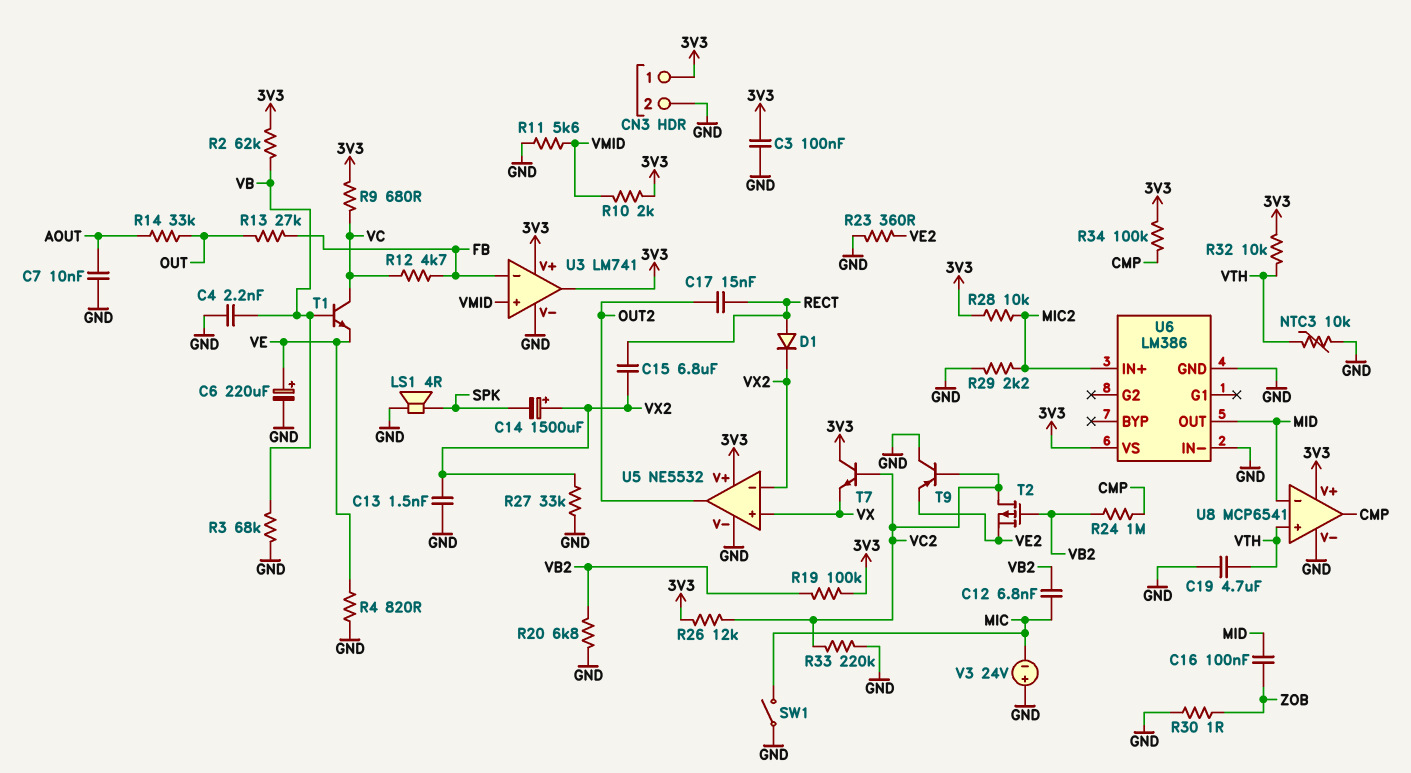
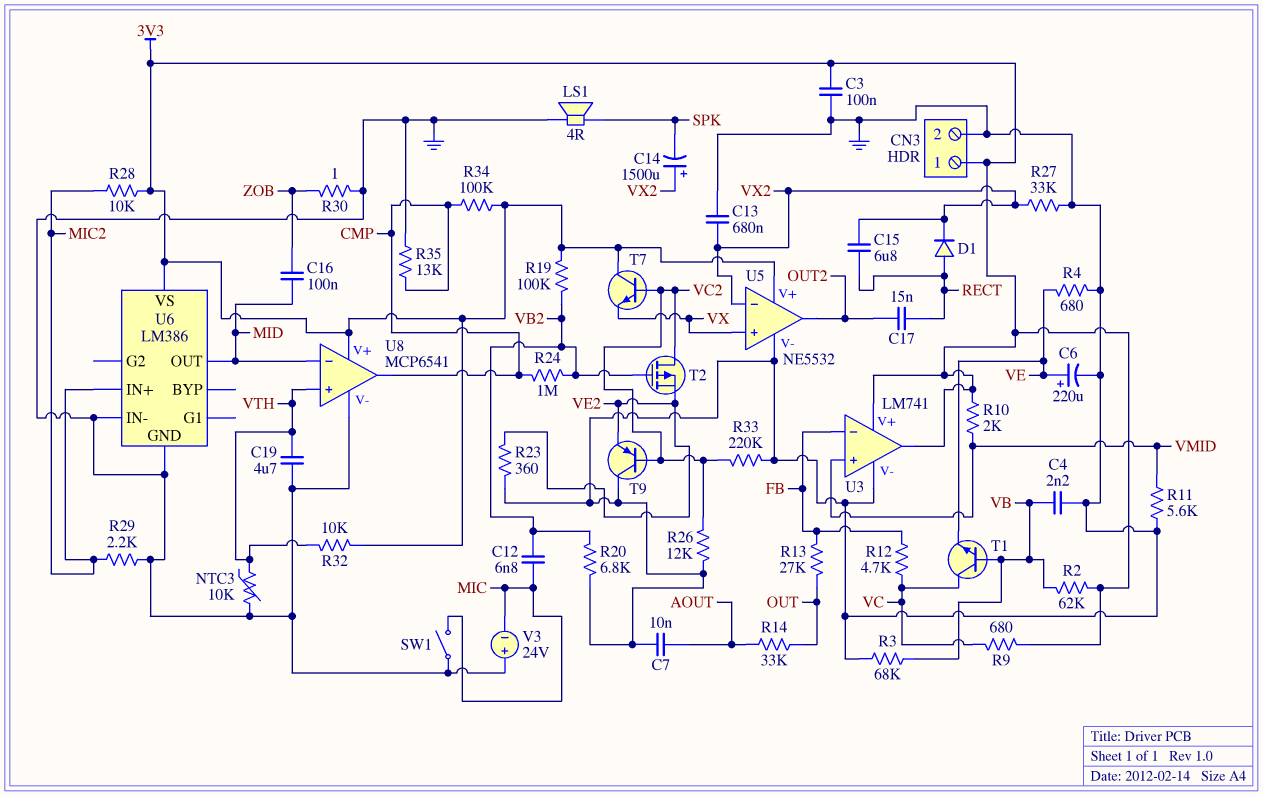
C13: 1.5nF (GND, VX2) -> 680nF (GND, VX2)
R4: 820 (GND, VE) -> 680 (GND, VE)
R26: 12k (3V3, VC2) -> 12k (GND, VC2)
R35: none -> 13k (CMP, GND)

